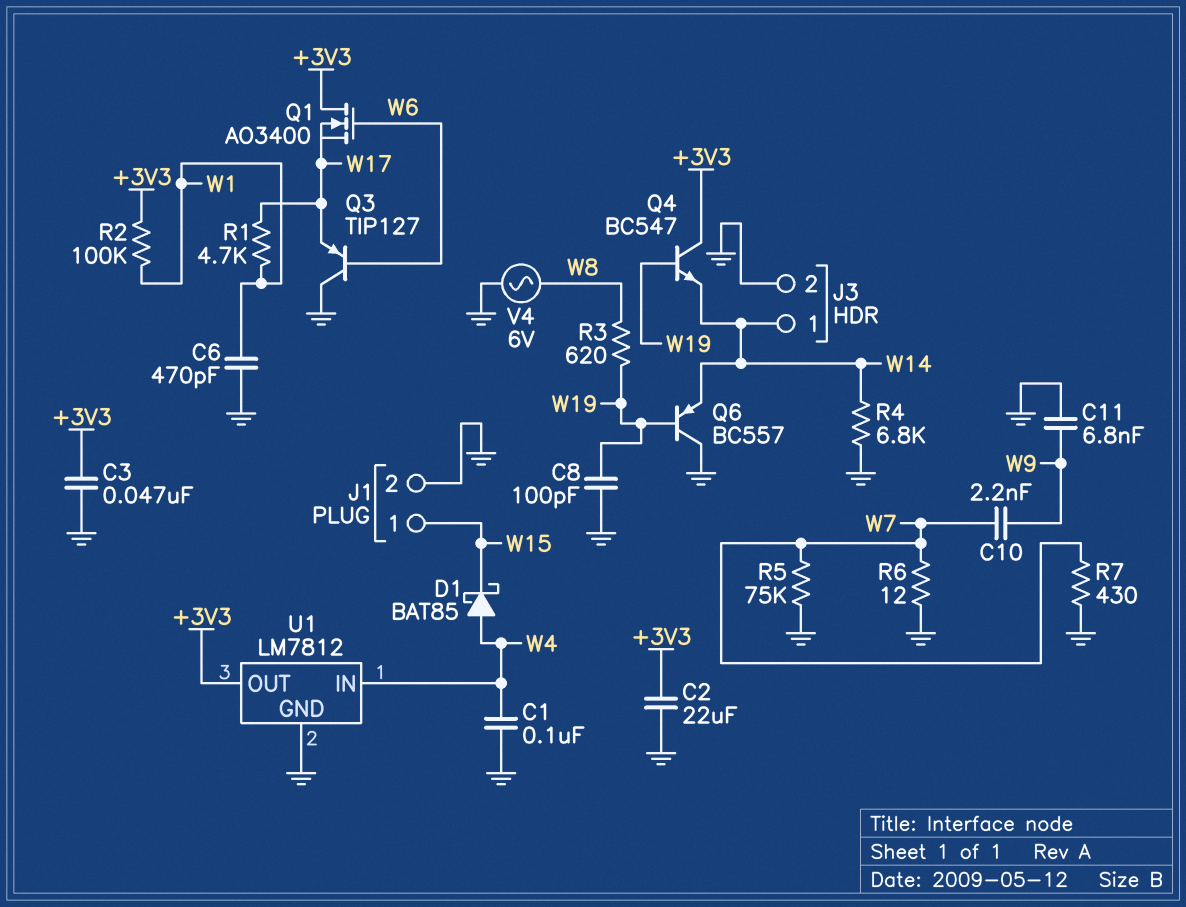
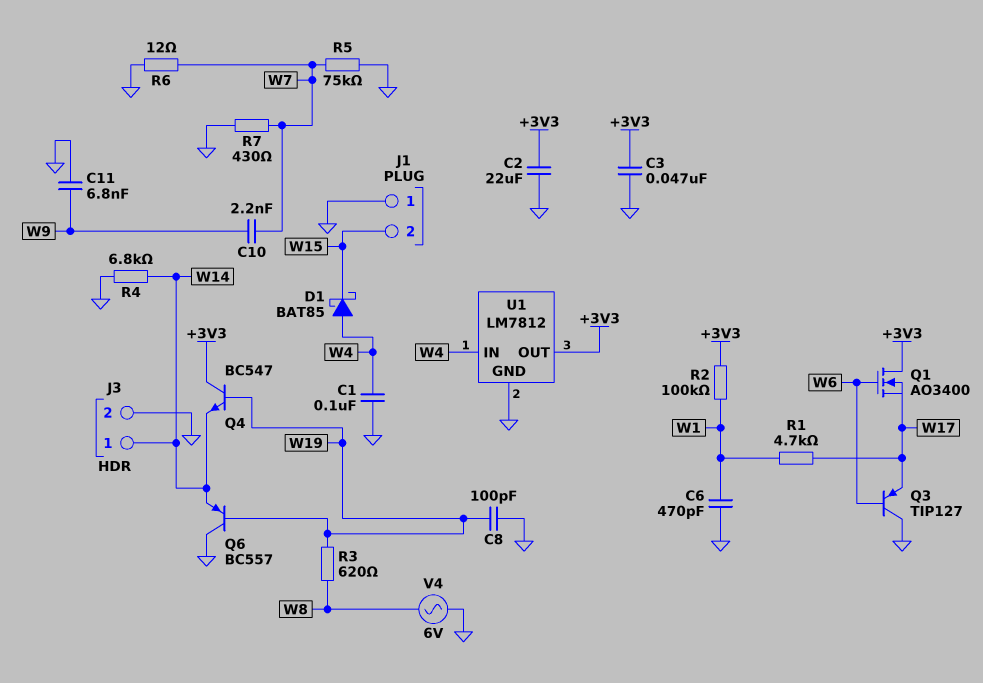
J1 pin 1: W15 -> GND
J1 pin 2: GND -> W15

